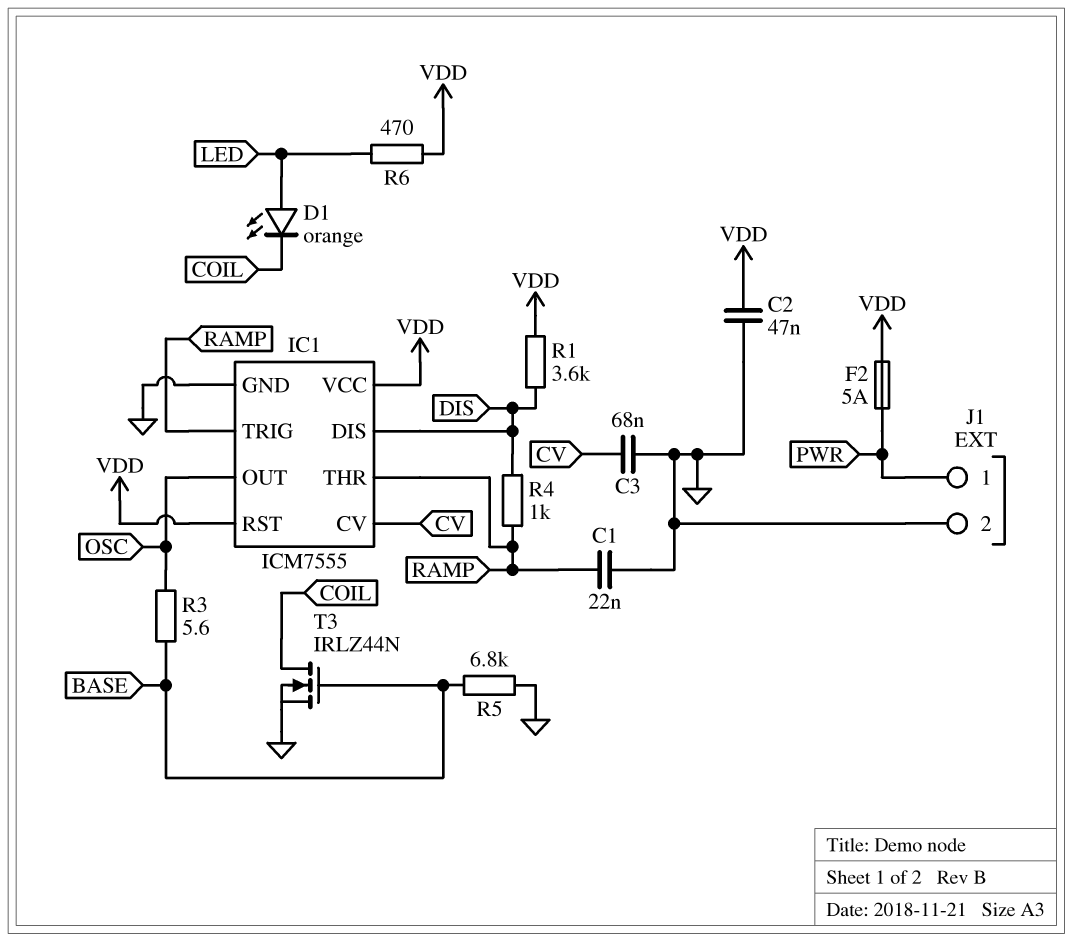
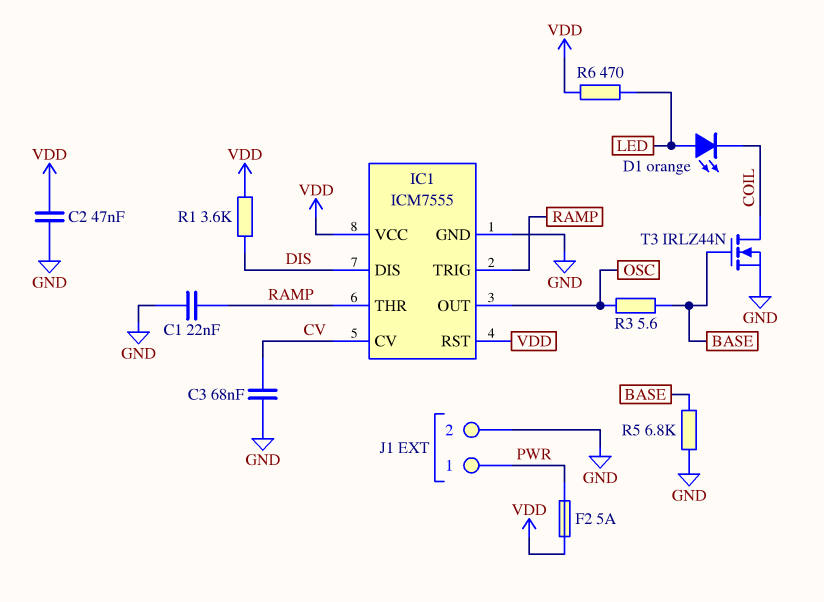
R4: 1k (DIS, RAMP) -> none

